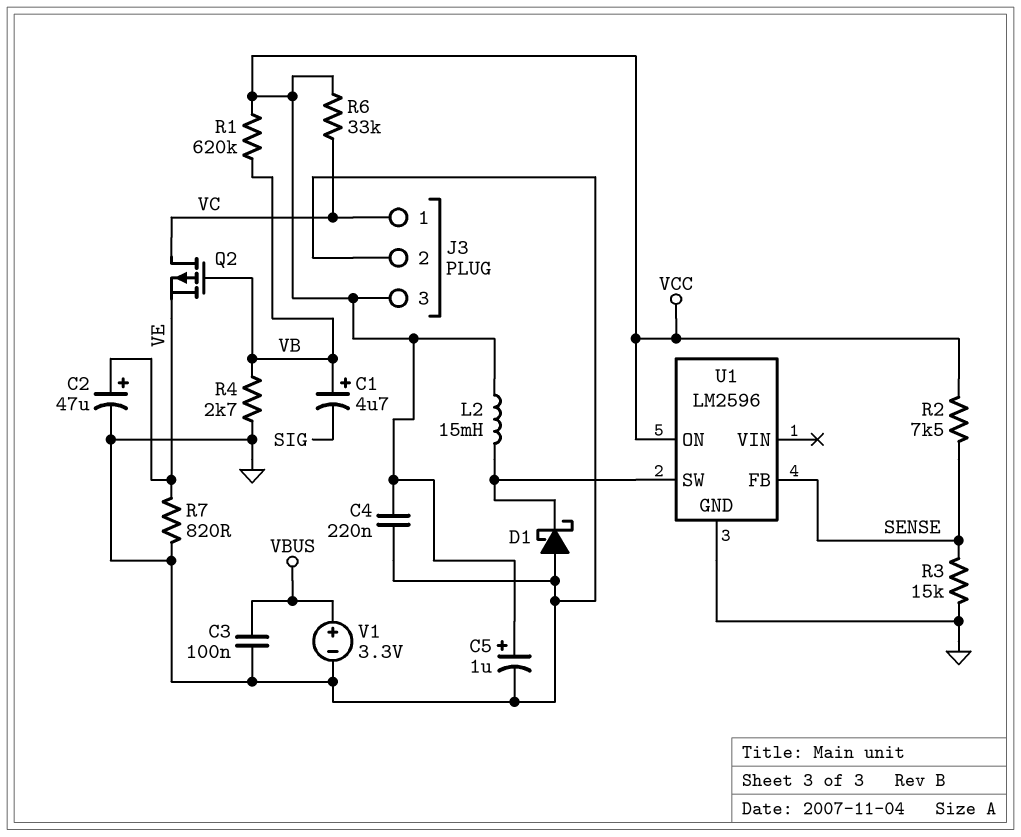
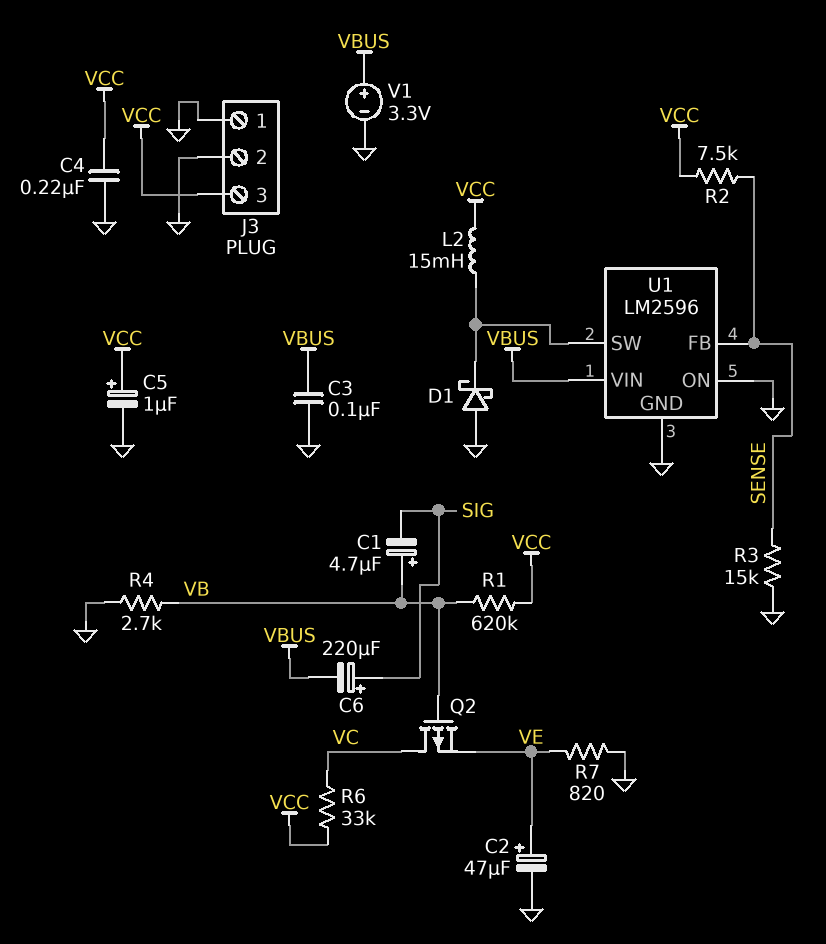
C6: none -> 220uF (plus SIG, minus VBUS)
J3 pin 1: VC -> GND
U1 pin ON: VCC -> GND
U1 pin VIN: none -> VBUS

